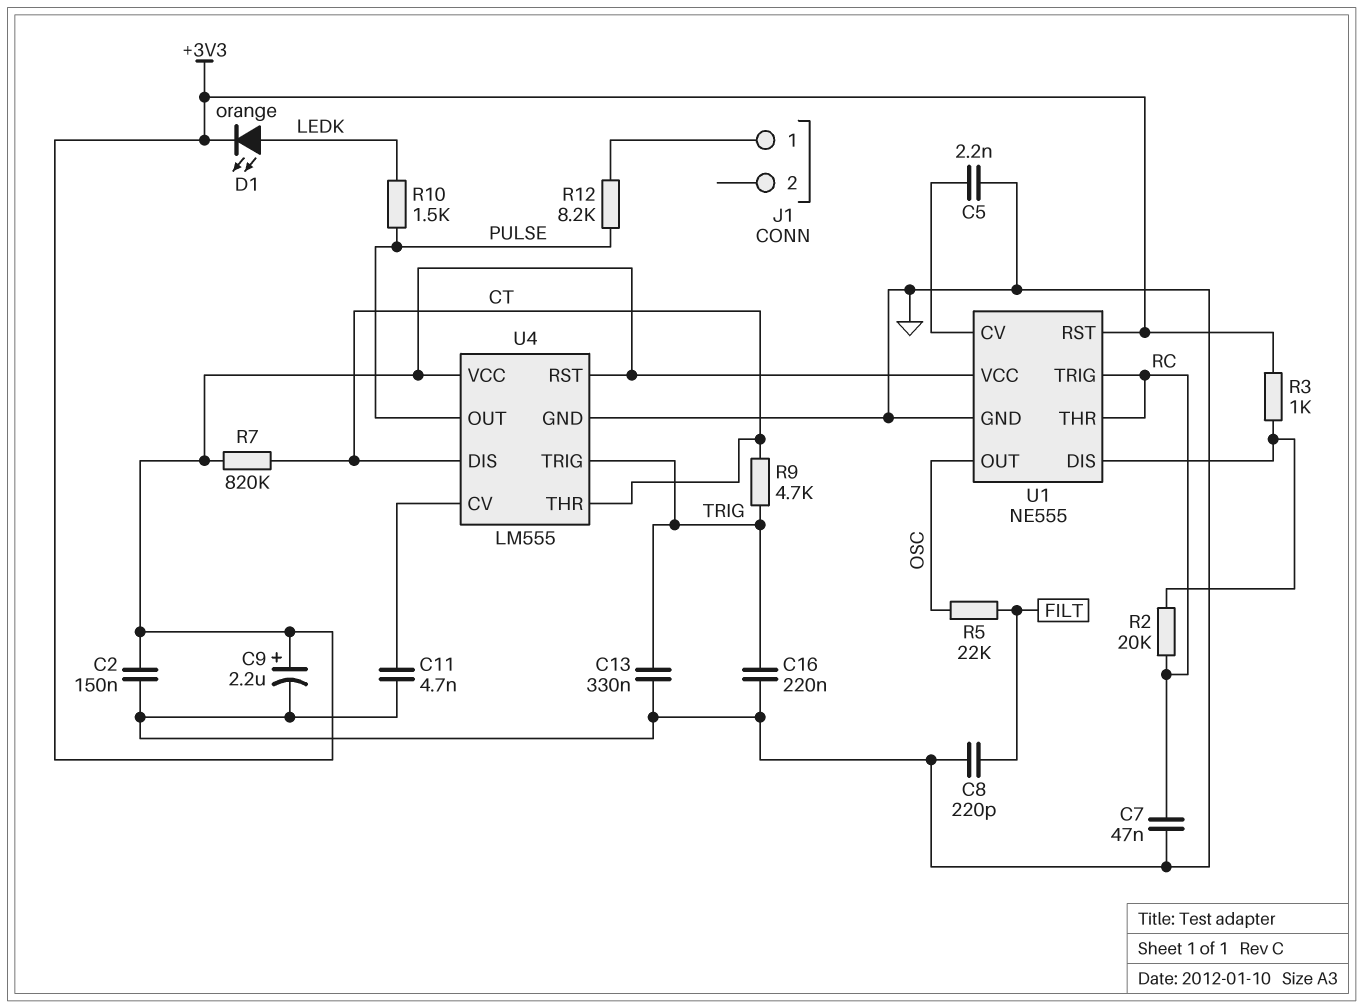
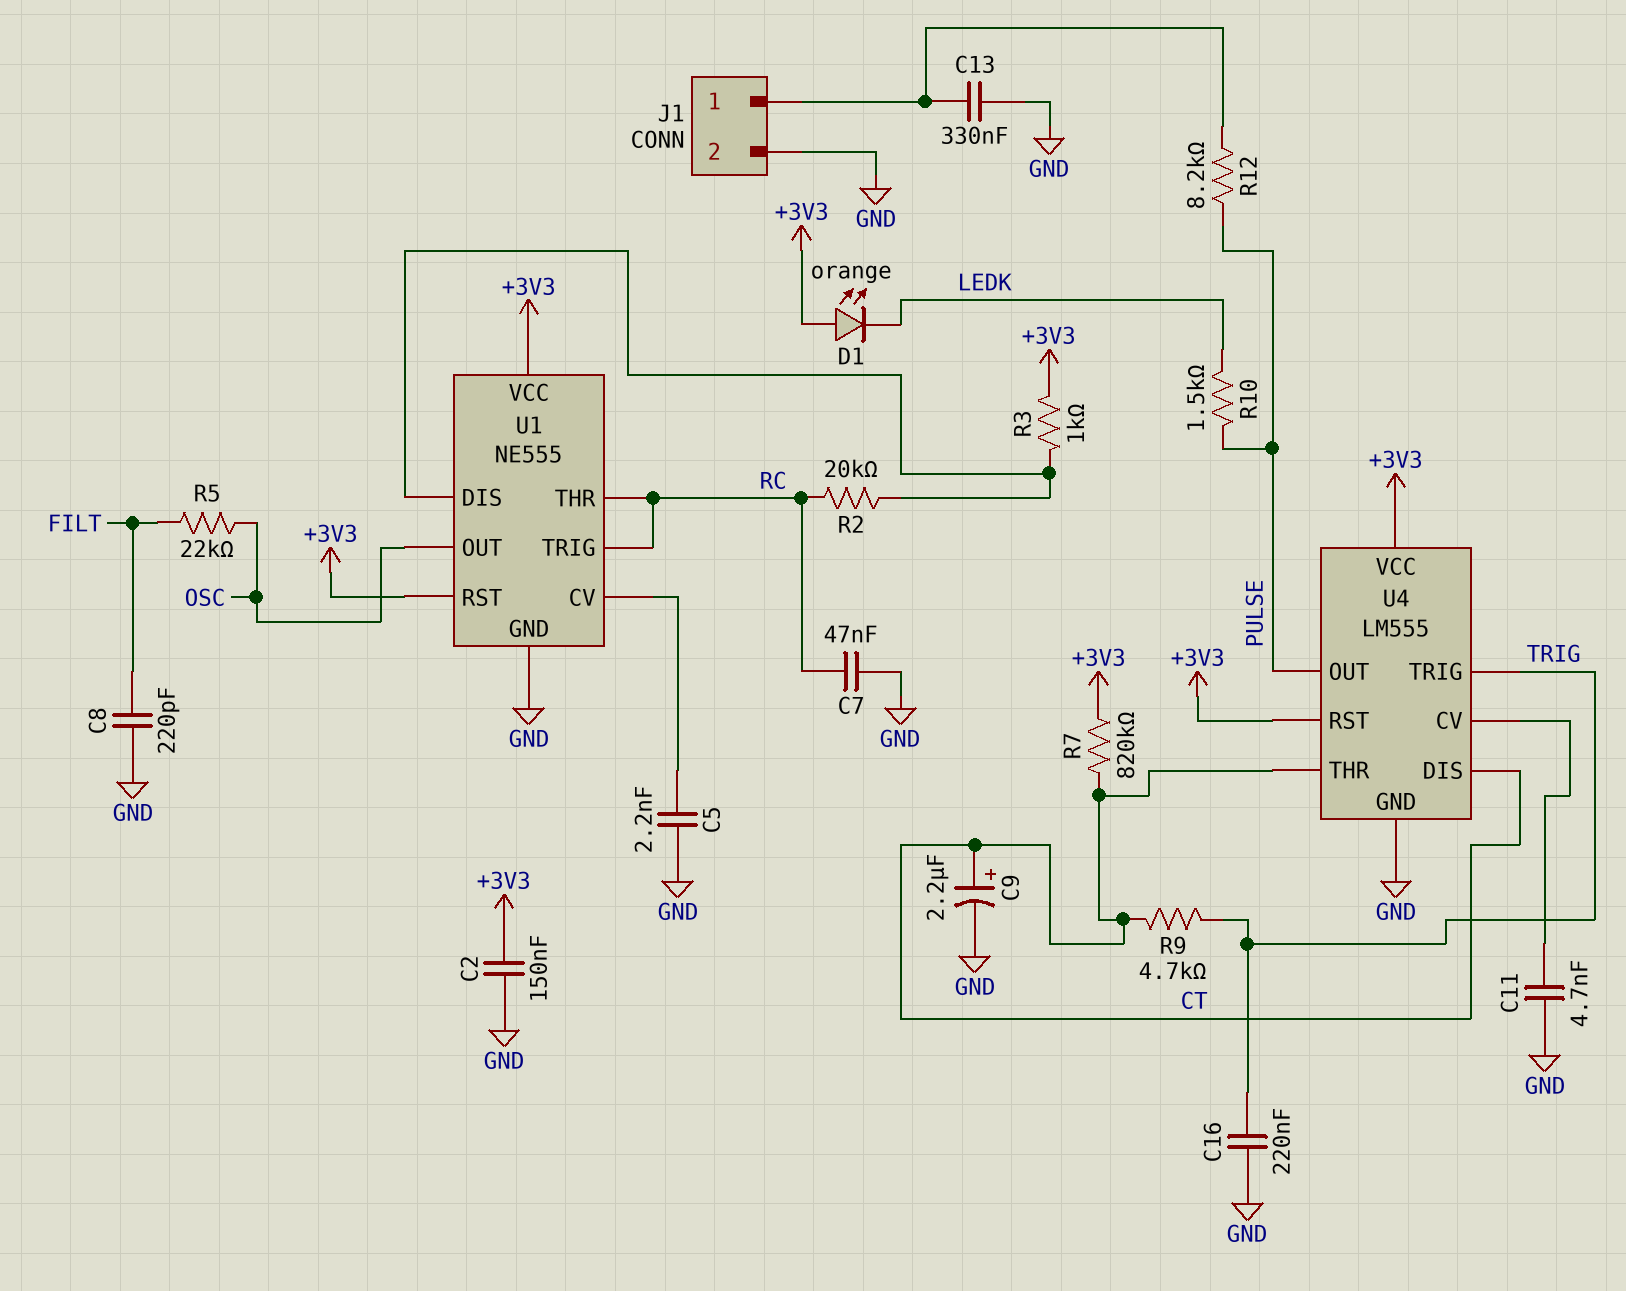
C9: 2.2uF (plus +3V3, minus GND) -> 2.2uF (plus CT, minus GND)
C13: 330nF (GND, TRIG) -> 330nF (GND, J1/1)
D1: LED orange (A LEDK, K +3V3) -> LED orange (A +3V3, K LEDK)
J1 pin 2: none -> GND

